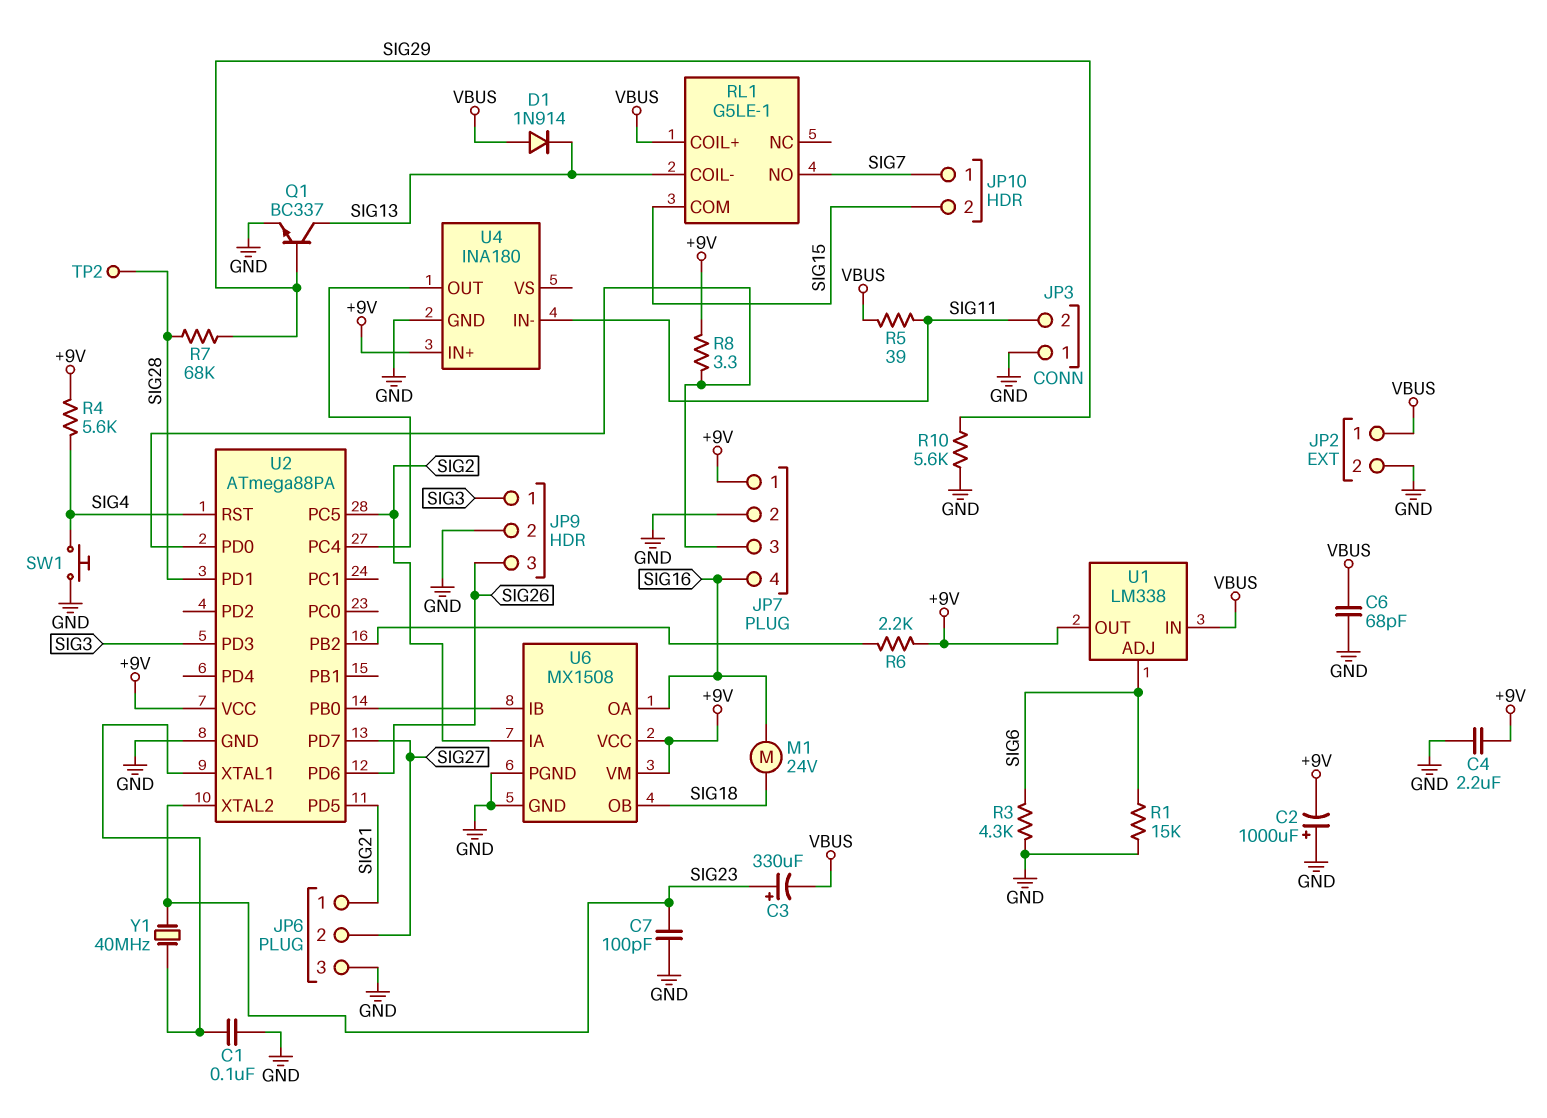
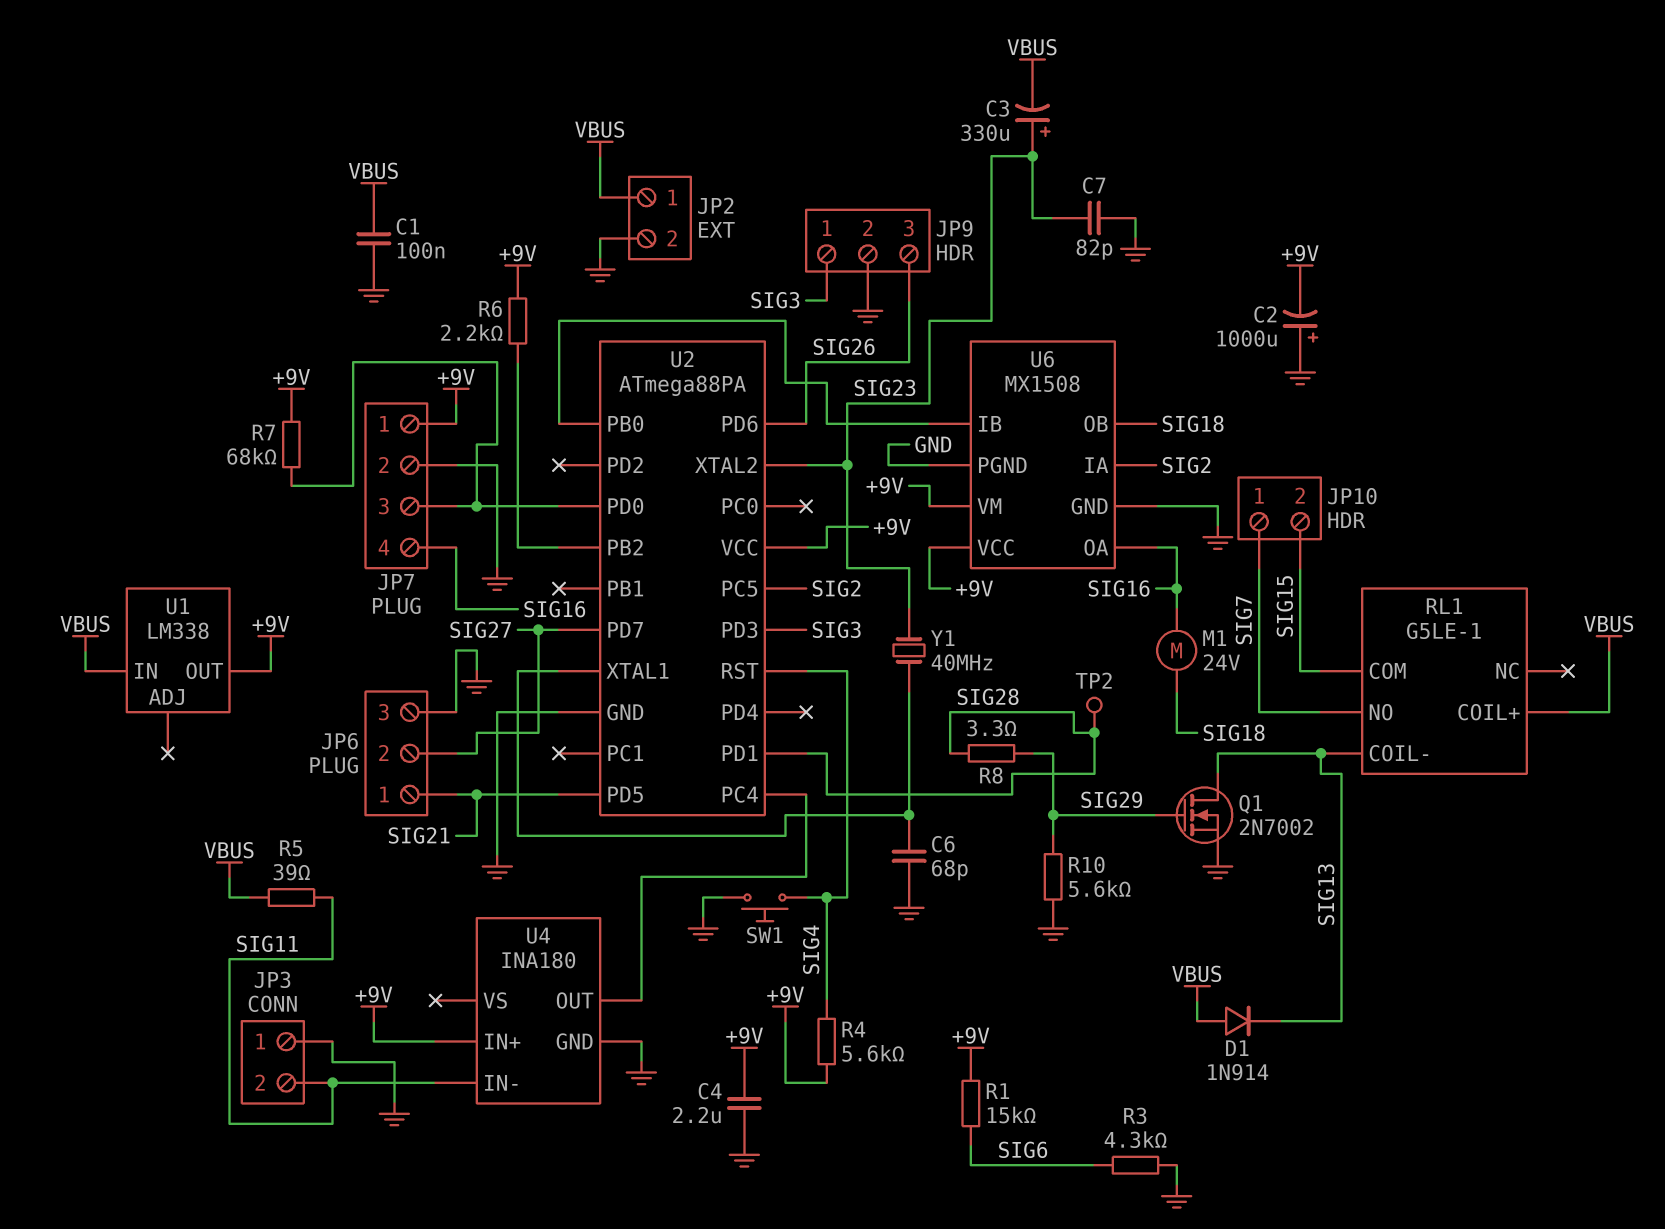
C1: 100nF (GND, U2/XTAL1) -> 100nF (GND, VBUS)
C6: 68pF (GND, VBUS) -> 68pF (GND, U2/XTAL1)
C7: 100pF (GND, SIG23) -> 82pF (GND, SIG23)
Q1: NPN BC337 (B SIG29, C SIG13, E GND) -> NMOS 2N7002 (G SIG29, D SIG13, S GND)
R1: 15k (GND, SIG6) -> 15k (+9V, SIG6)
R7: 68k (SIG28, SIG29) -> 68k (+9V, JP7/3)
R8: 3.3 (+9V, JP7/3) -> 3.3 (SIG28, SIG29)
U1 pin ADJ: SIG6 -> none

